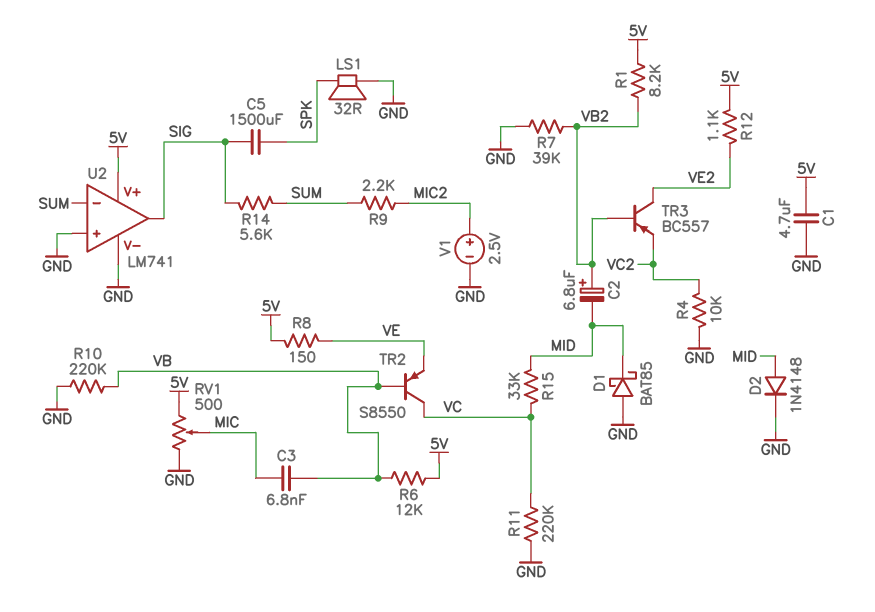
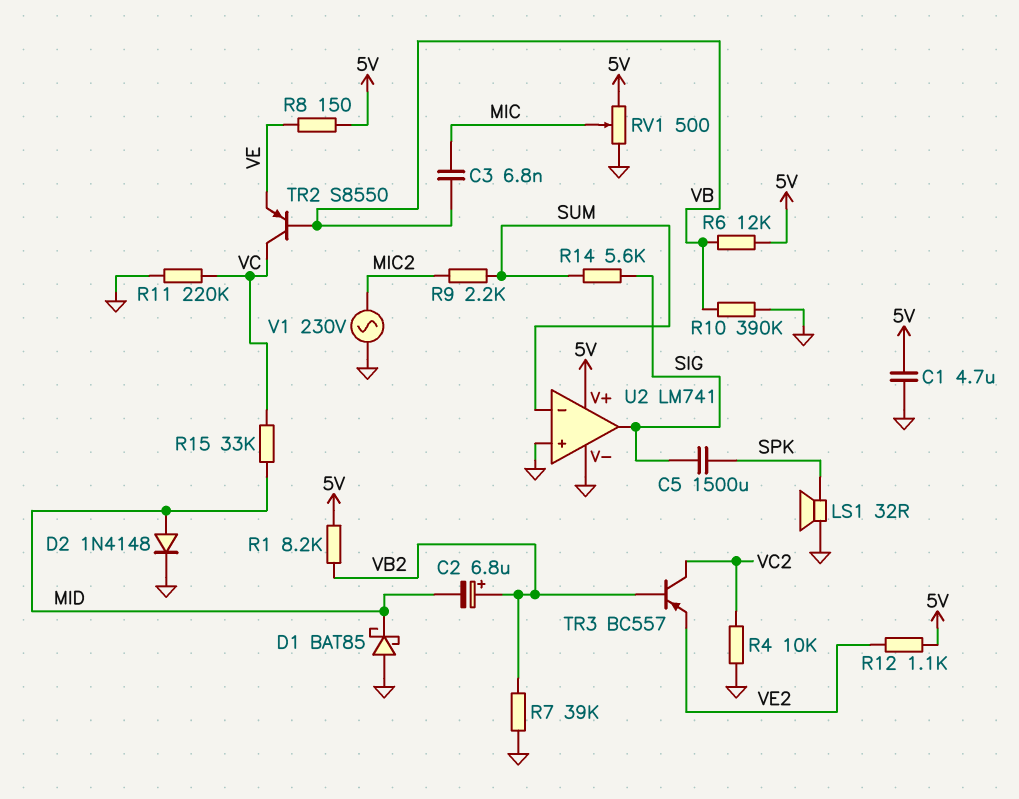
R10: 220k (GND, VB) -> 390k (GND, VB)
TR3: PNP BC557 (B VB2, C VE2, E VC2) -> PNP BC557 (B VB2, C VC2, E VE2)
V1: 2.5V (plus MIC2, minus GND) -> AC 230V (GND, MIC2)

